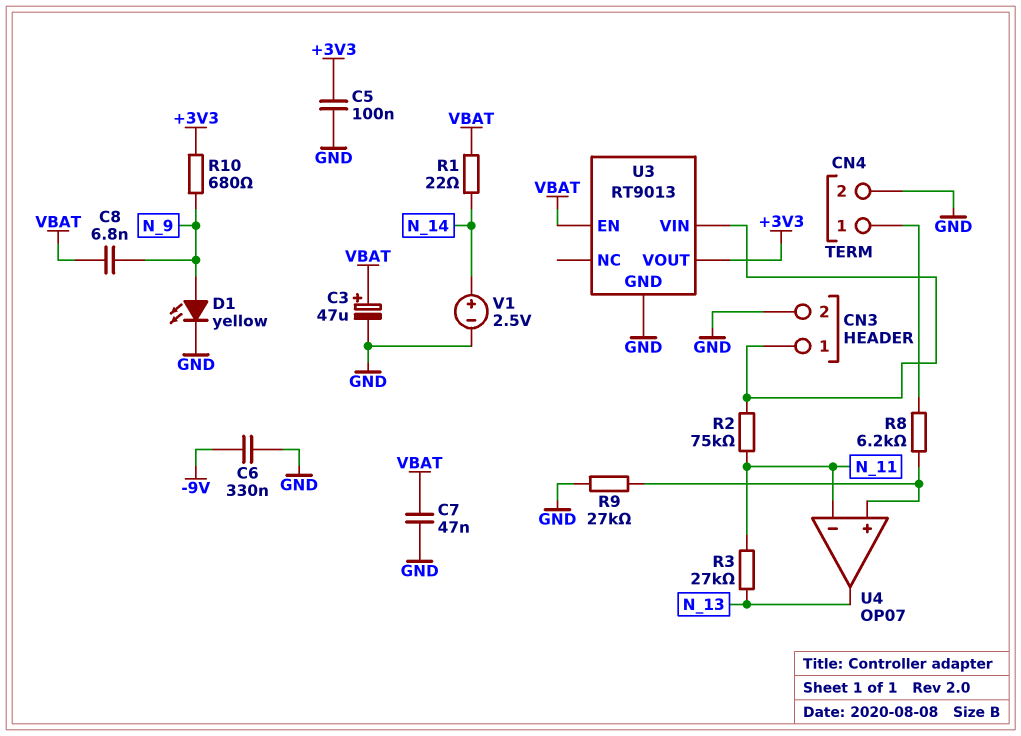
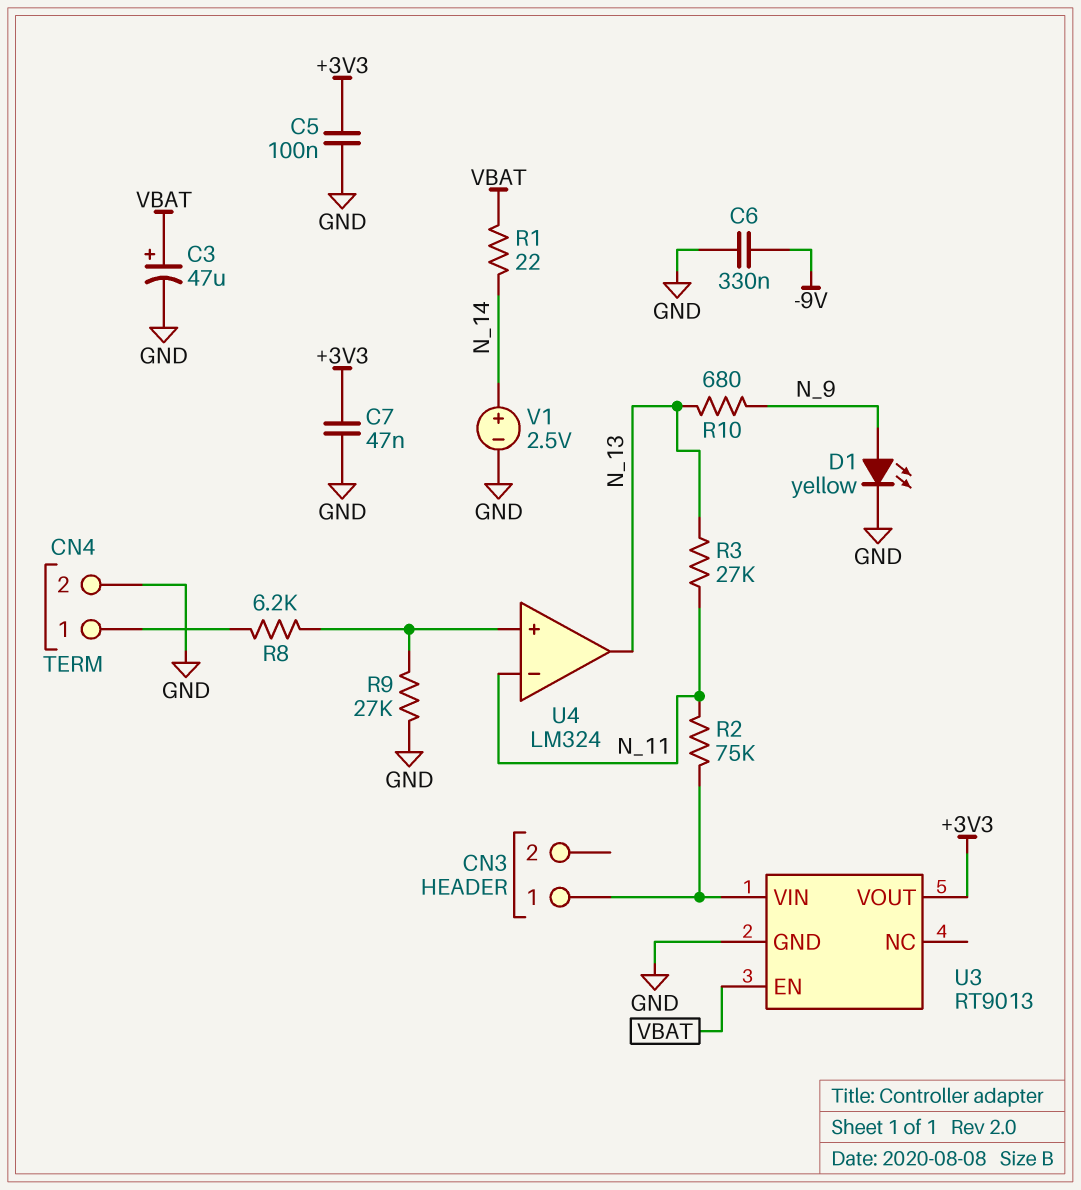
C7: 47nF (GND, VBAT) -> 47nF (+3V3, GND)
C8: 6.8nF (N_9, VBAT) -> none
CN3 pin 2: GND -> none
R10: 680 (+3V3, N_9) -> 680 (N_9, N_13)
U4: OP07 -> LM324

